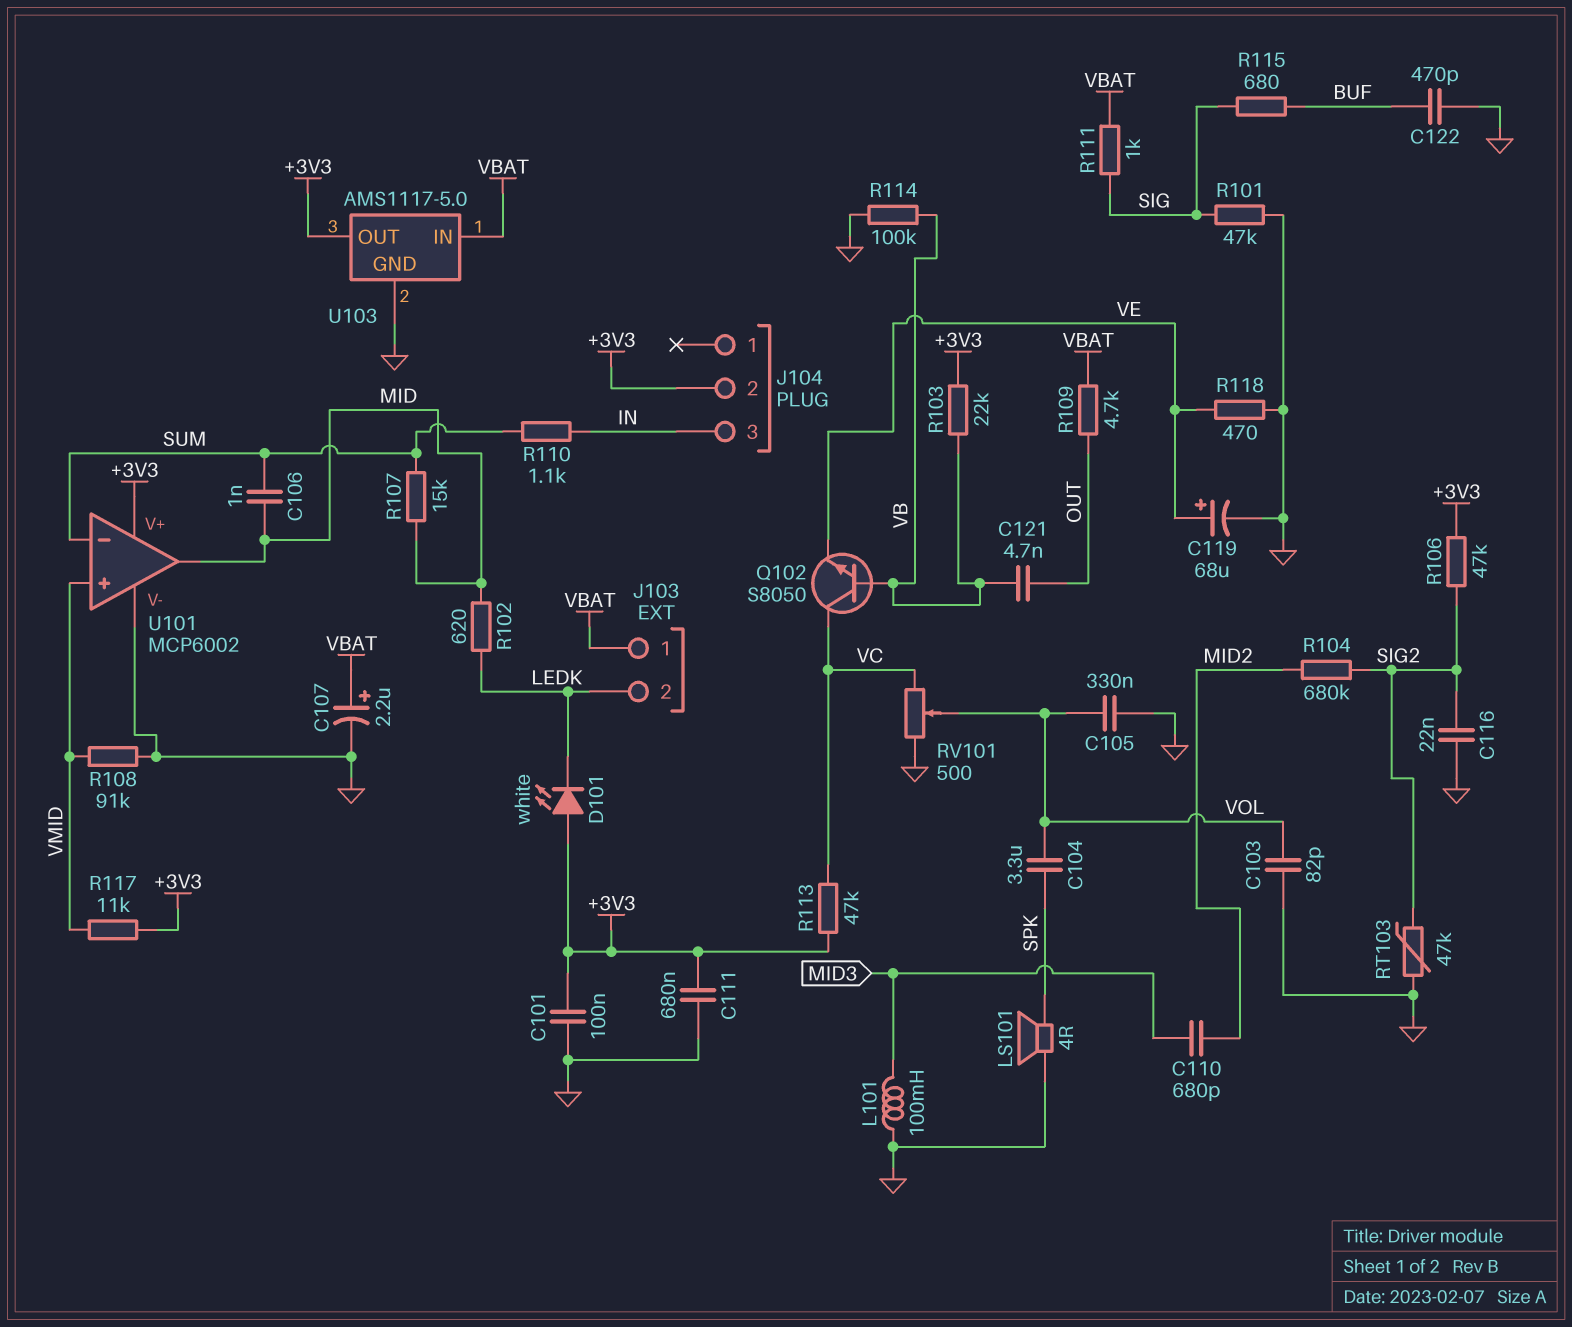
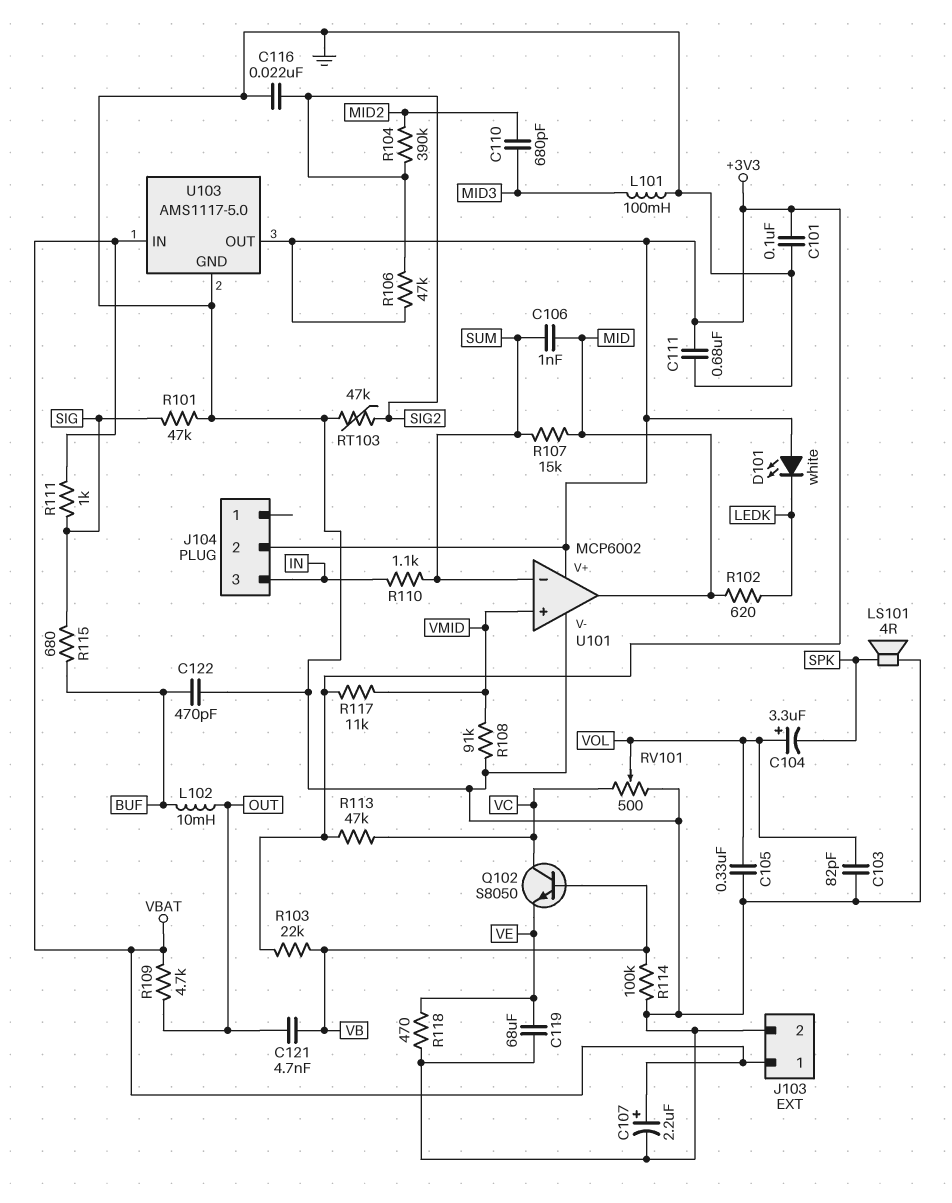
C104: 3.3uF (SPK, VOL) -> 3.3uF (plus VOL, minus SPK)
C119: 68uF (plus VE, minus GND) -> 68uF (GND, VE)
J103 pin 2: LEDK -> GND
L102: none -> 10mH (BUF, OUT)
R104: 680k (MID2, SIG2) -> 390k (MID2, SIG2)

